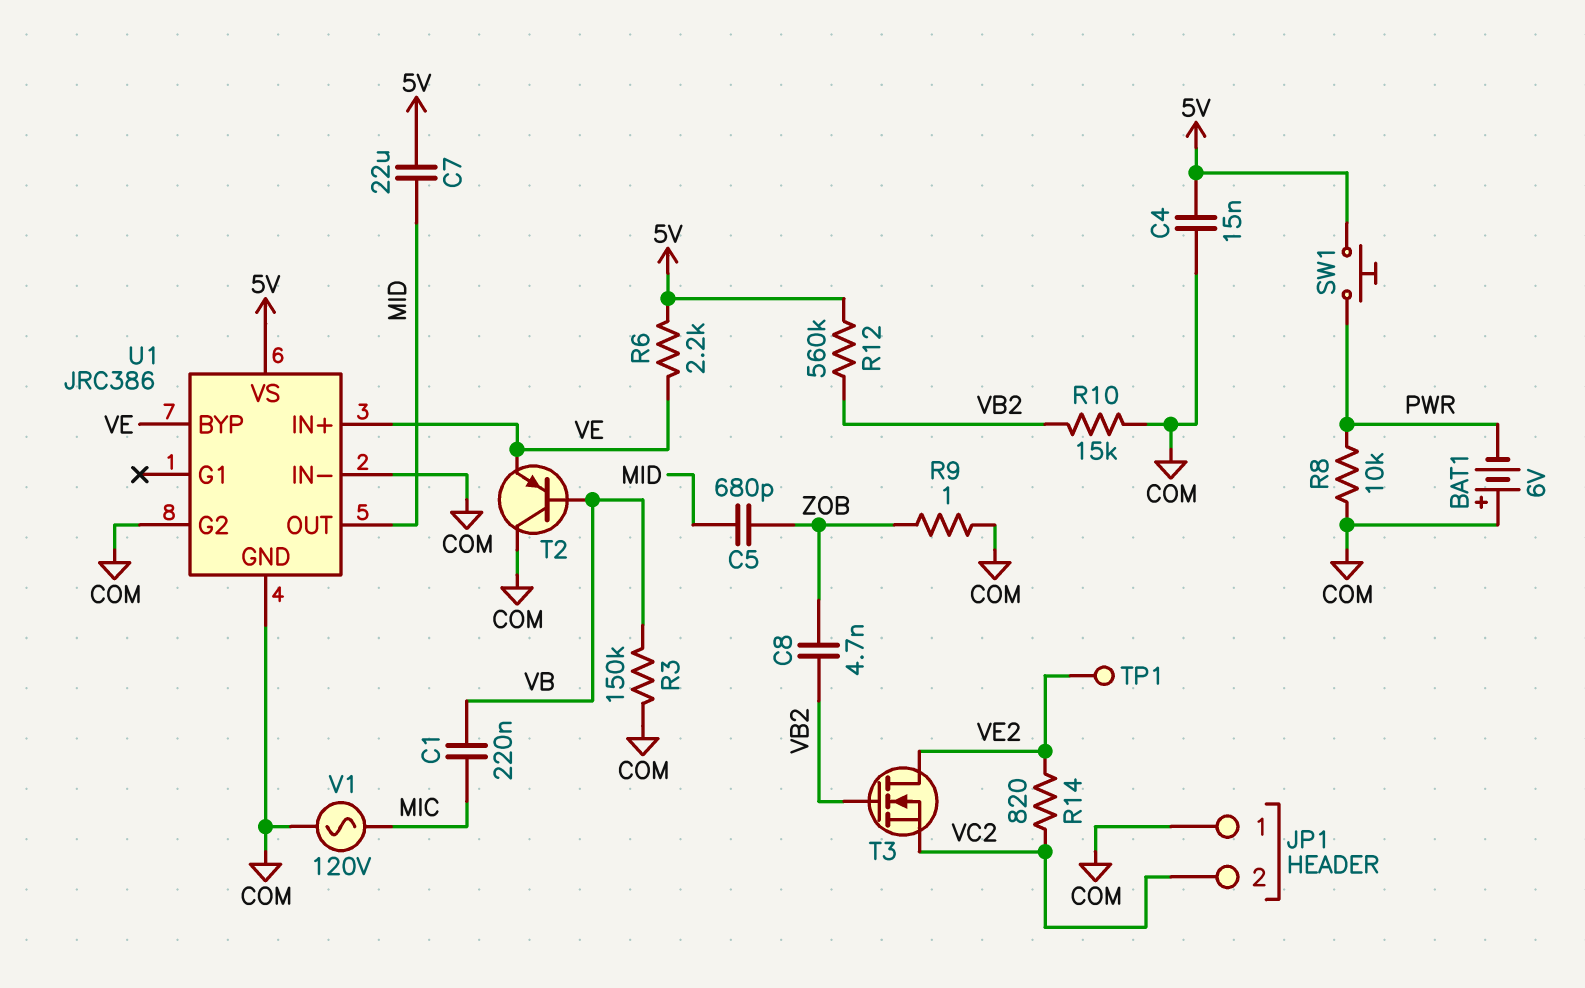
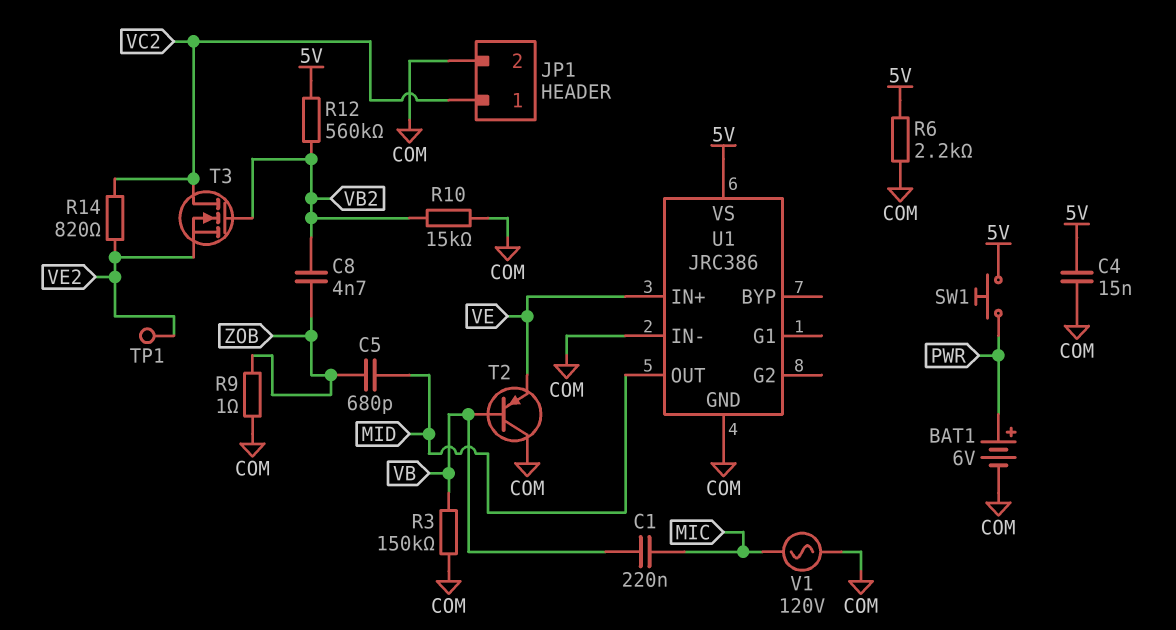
BAT1: 6V (plus COM, minus PWR) -> 6V (plus PWR, minus COM)
C7: 22uF (5V, MID) -> none
JP1 pin 1: COM -> VC2
JP1 pin 2: VC2 -> COM
R6: 2.2k (5V, VE) -> 2.2k (5V, COM)
R8: 10k (COM, PWR) -> none
T3: NMOS (G VB2, D VE2, S VC2) -> NMOS (G VB2, D VC2, S VE2)
U1 pin BYP: VE -> none
U1 pin G2: COM -> none

